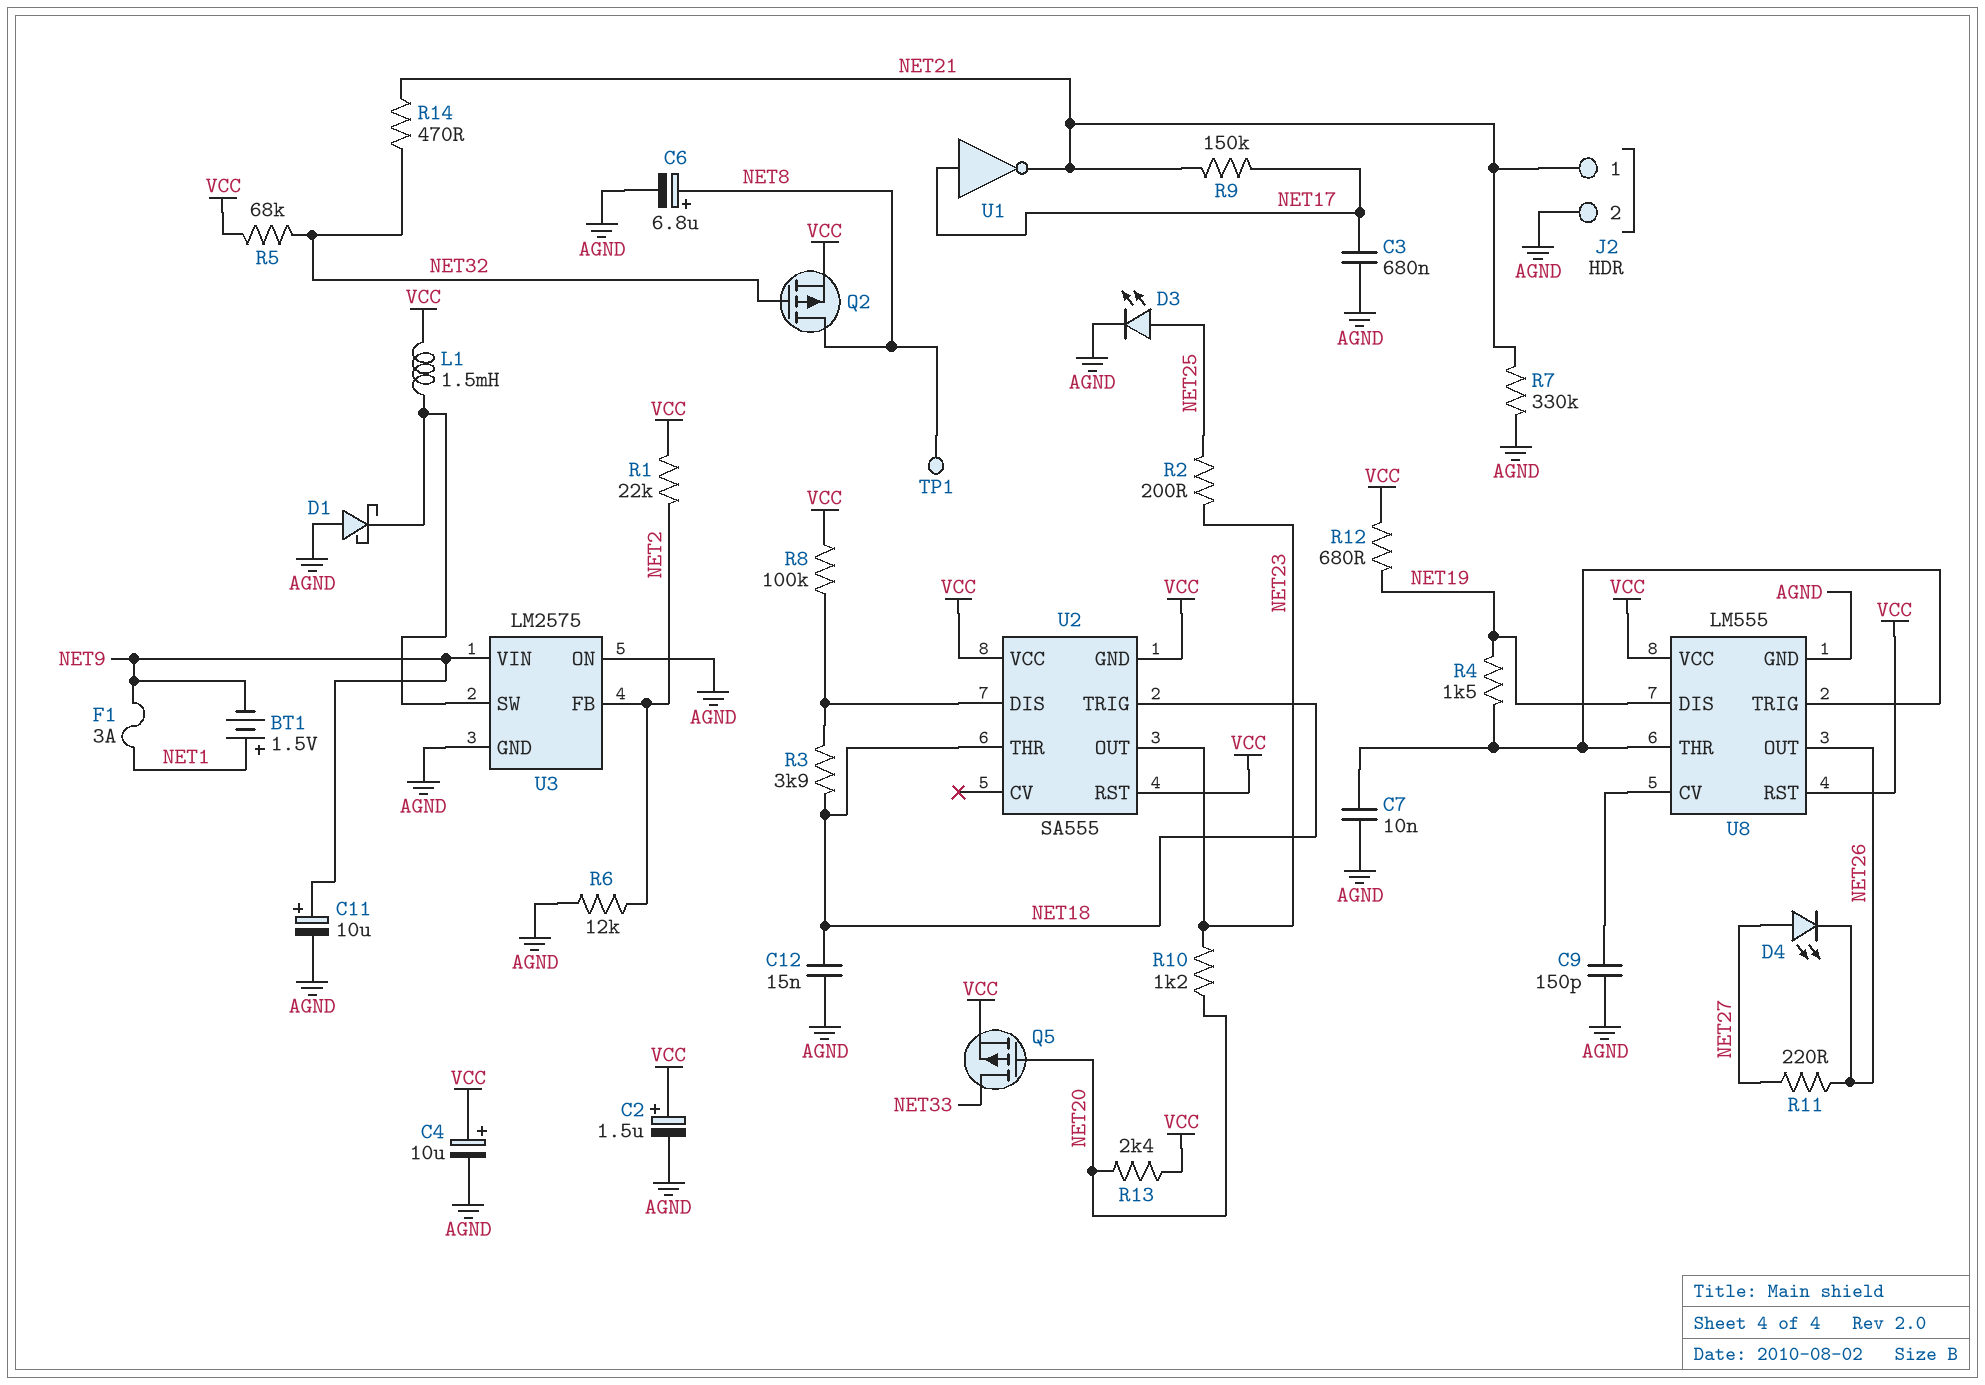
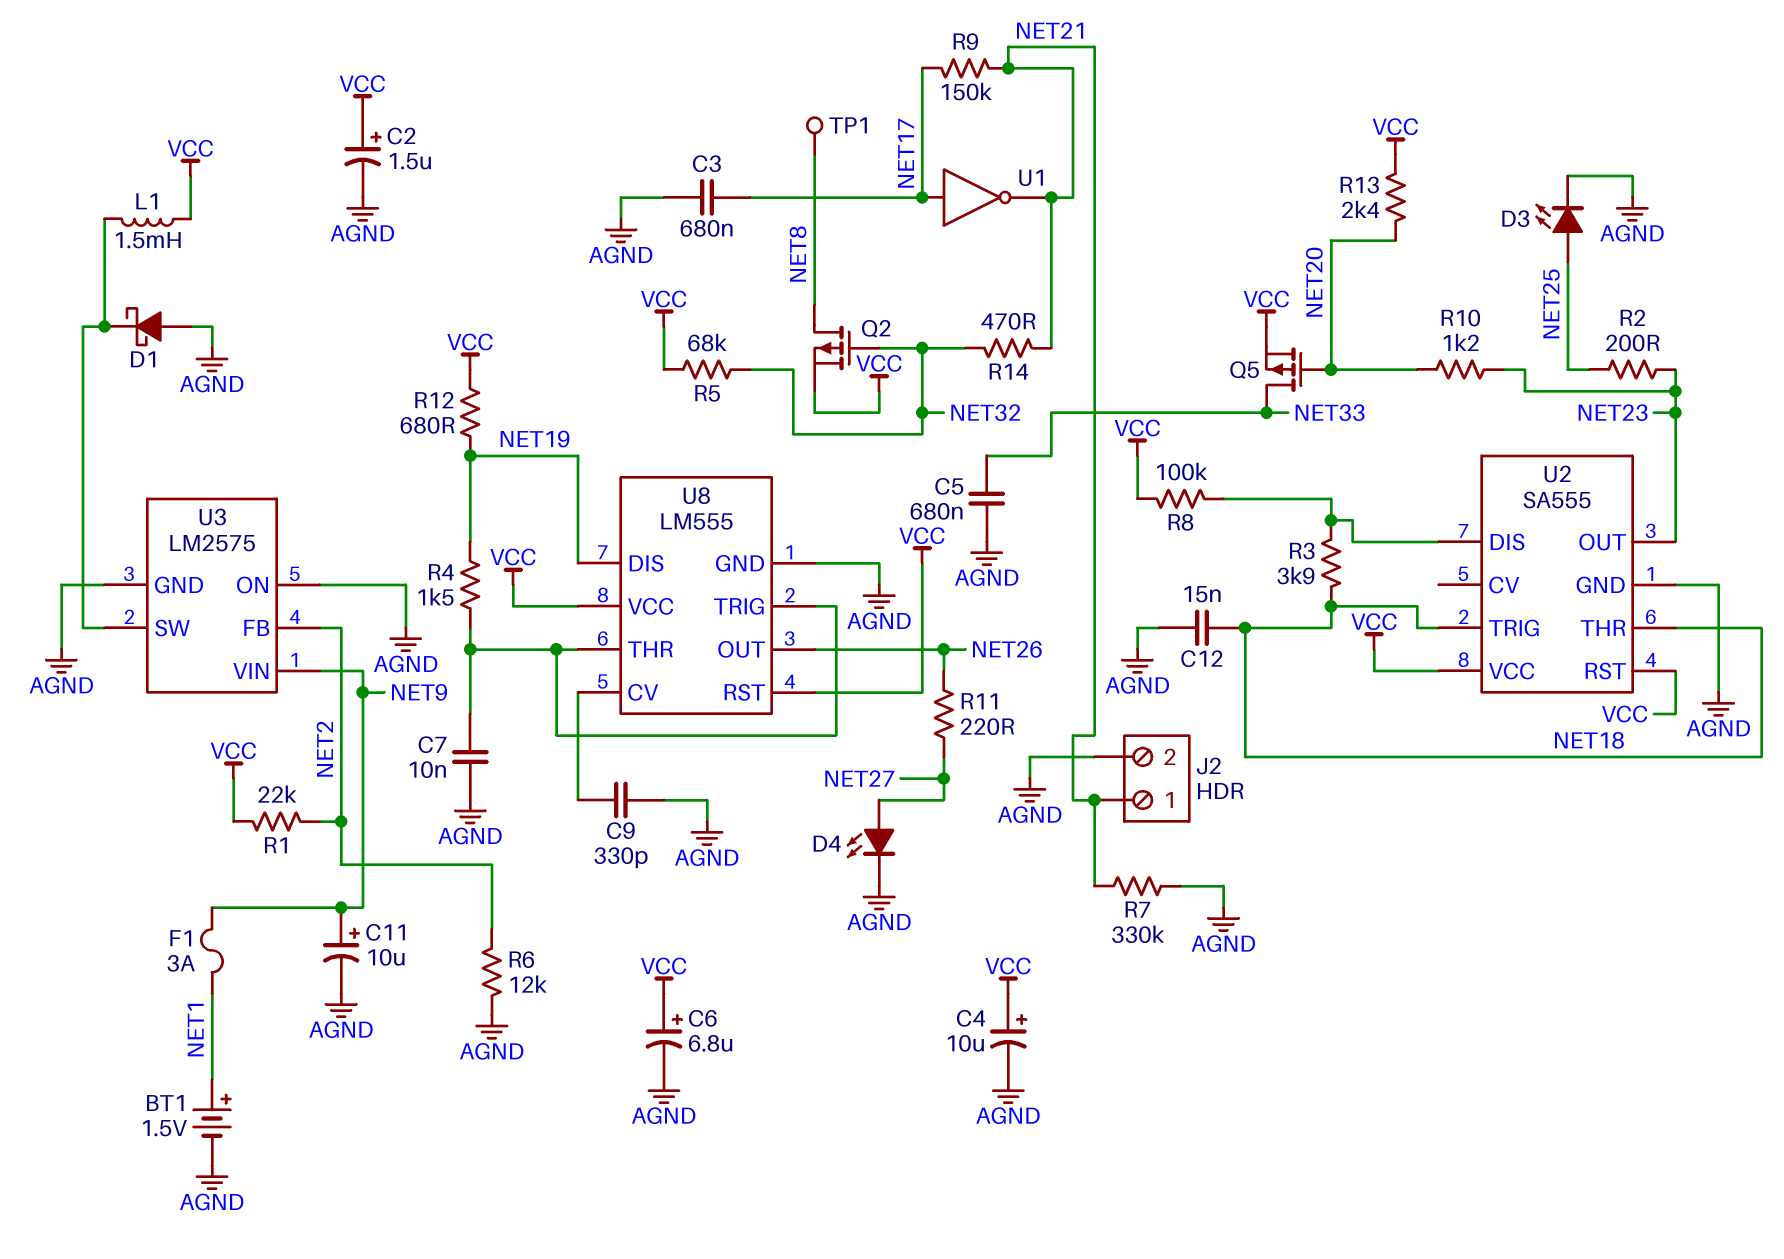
BT1: 1.5V (plus NET1, minus NET9) -> 1.5V (plus NET1, minus AGND)
C5: none -> 680nF (AGND, NET33)
C6: 6.8uF (plus NET8, minus AGND) -> 6.8uF (plus VCC, minus AGND)
C9: 150pF (AGND, U8/CV) -> 330pF (AGND, U8/CV)
D4: LED (A NET27, K NET26) -> LED (A NET27, K AGND)
U2 pin GND: VCC -> AGND

